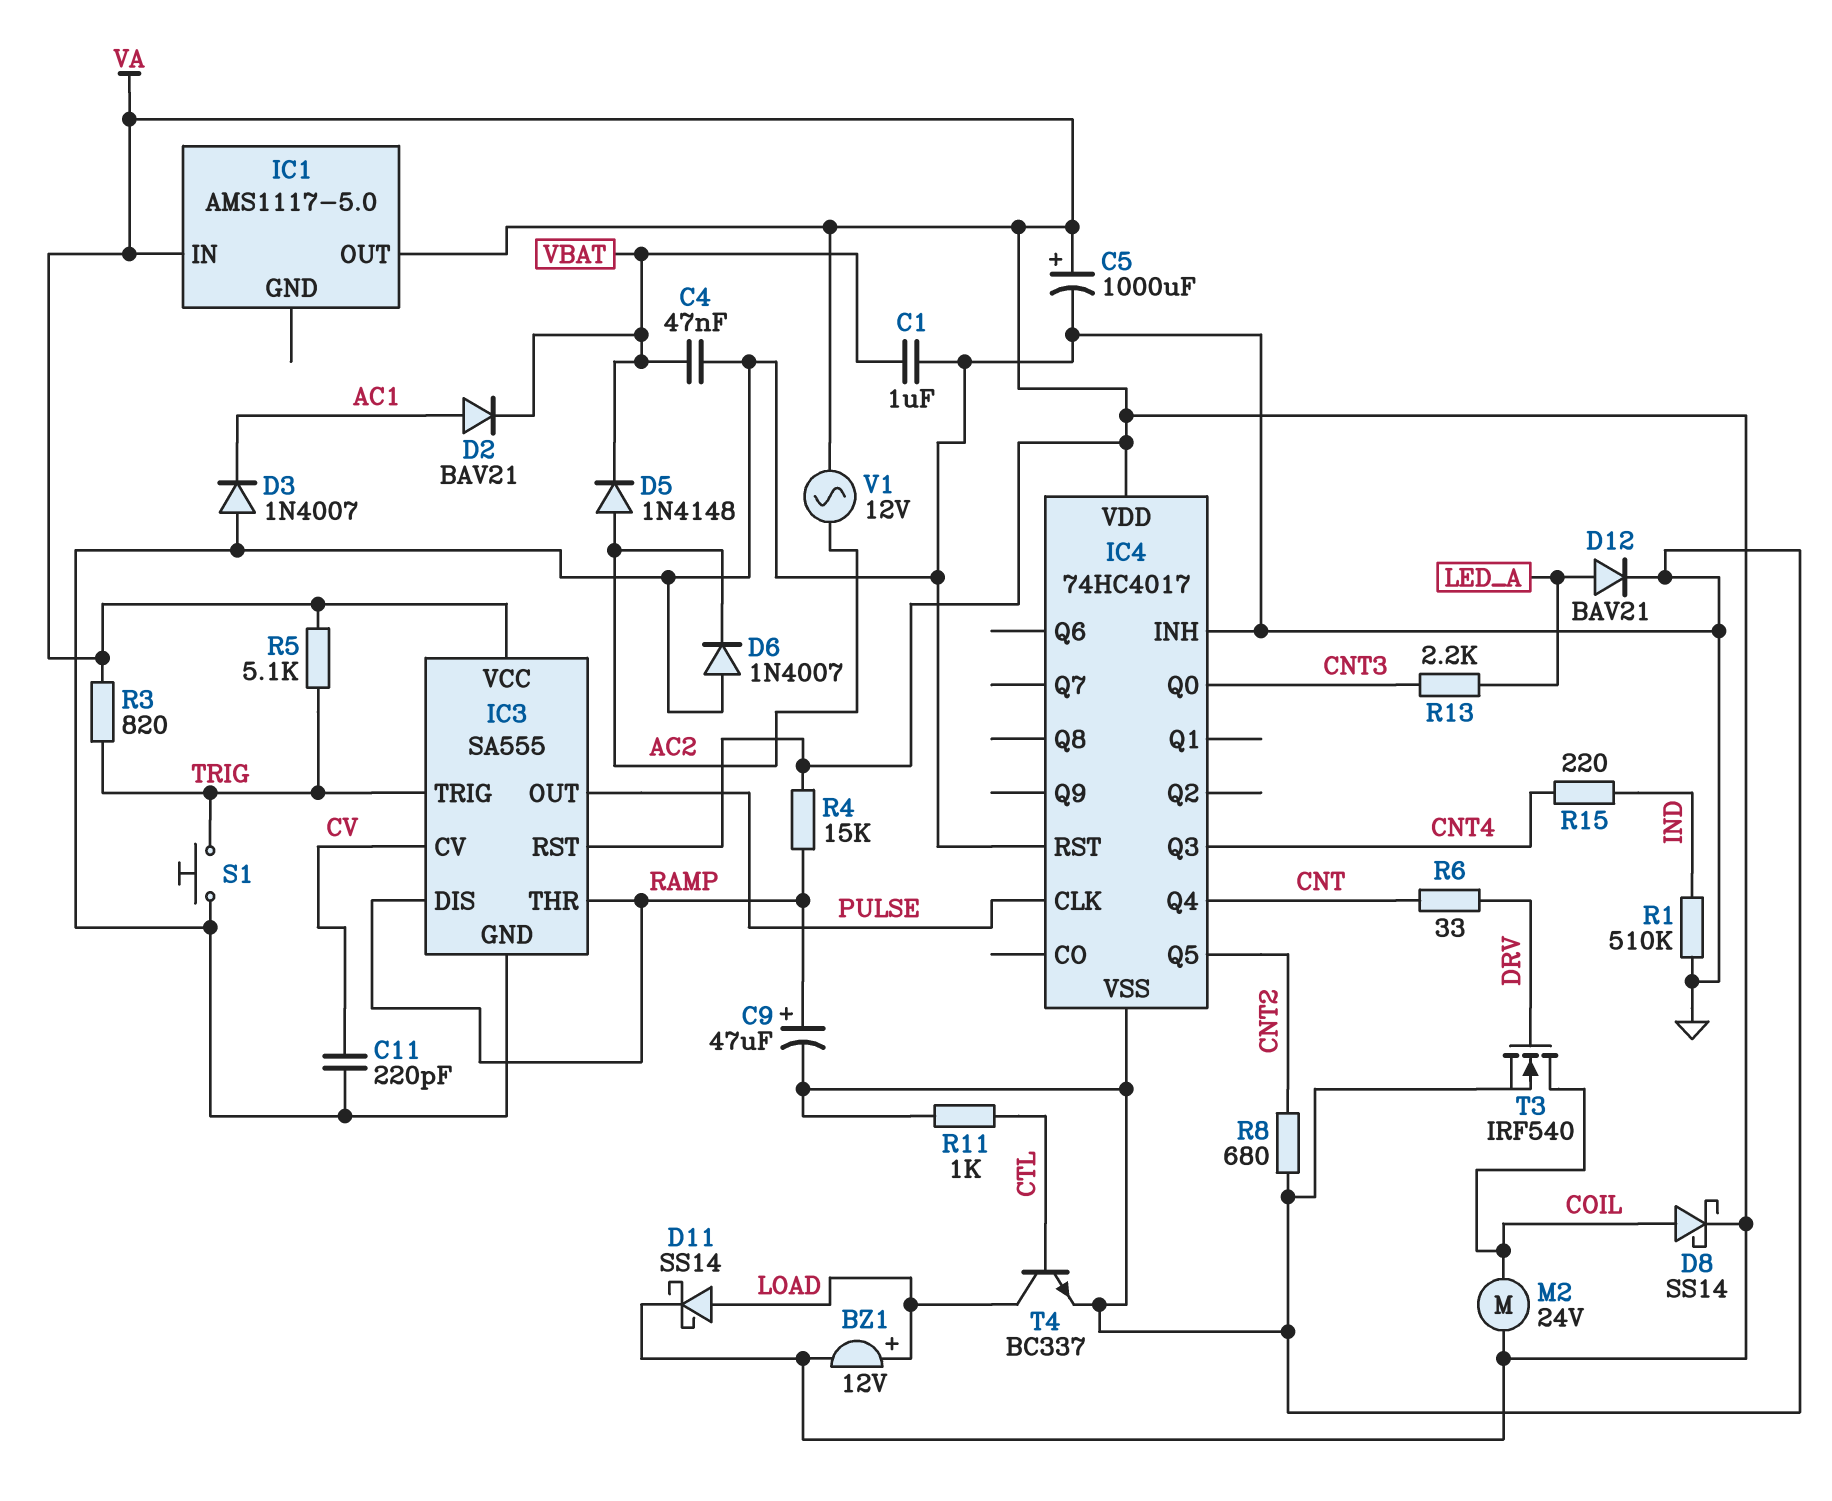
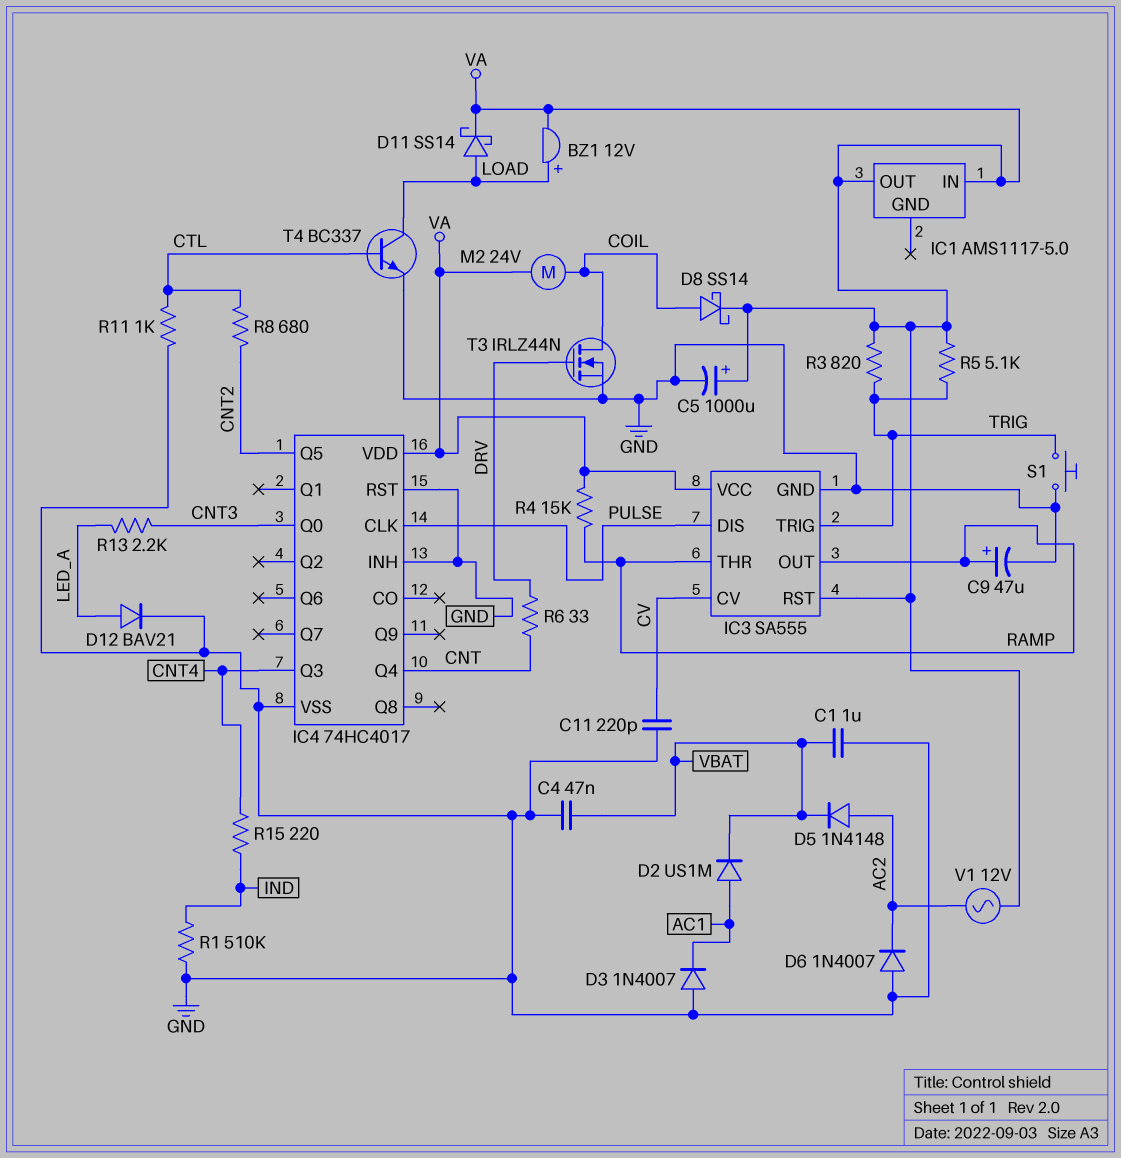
D2: diode BAV21 (A AC1, K VBAT) -> diode US1M (A AC1, K VBAT)
IC3 pin DIS: RAMP -> PULSE
IC3 pin OUT: PULSE -> RAMP
R8: 680 (CNT2, GND) -> 680 (CNT2, CTL)
T3: NMOS IRF540 (G DRV, D COIL, S GND) -> NMOS IRLZ44N (G DRV, D COIL, S GND)

